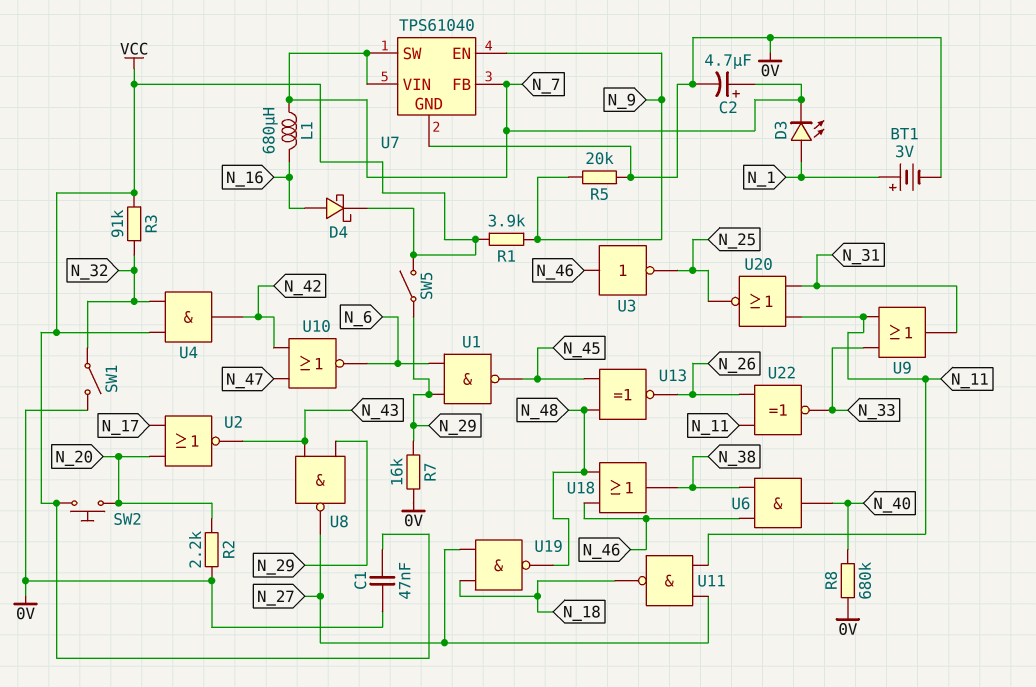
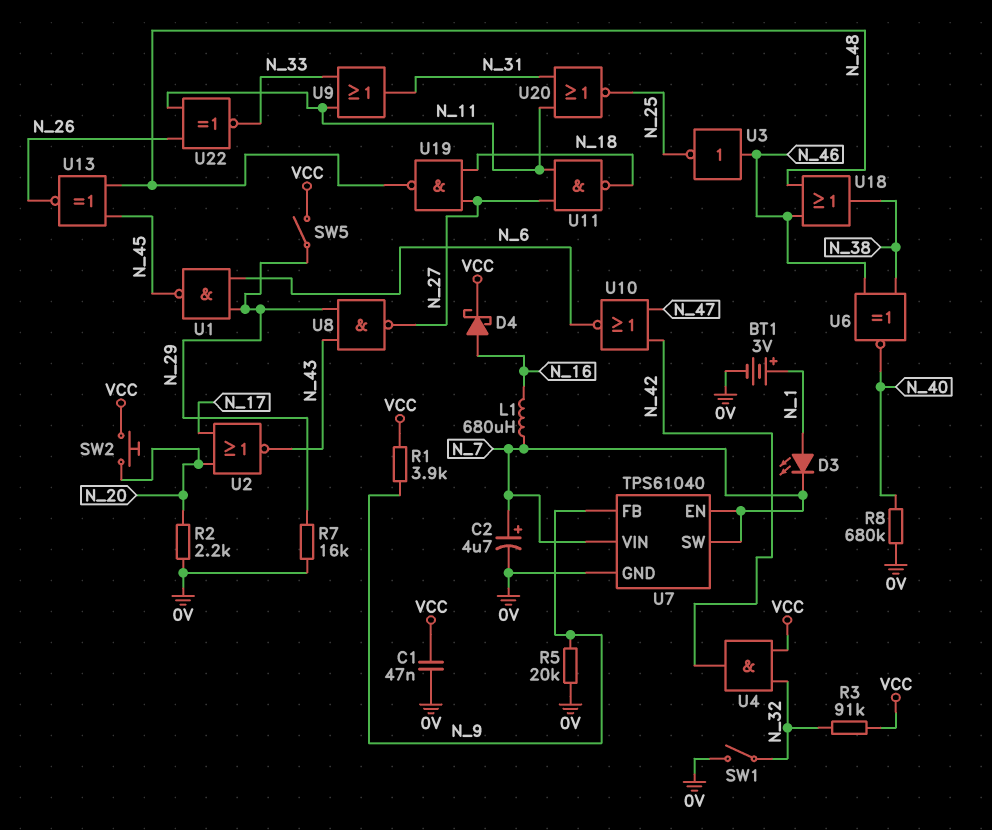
U6: AND (in N_38, in N_46, out N_40) -> XNOR (in N_38, in N_46, out N_40)
U7 pin EN: N_9 -> N_7
U7 pin FB: N_7 -> N_9

